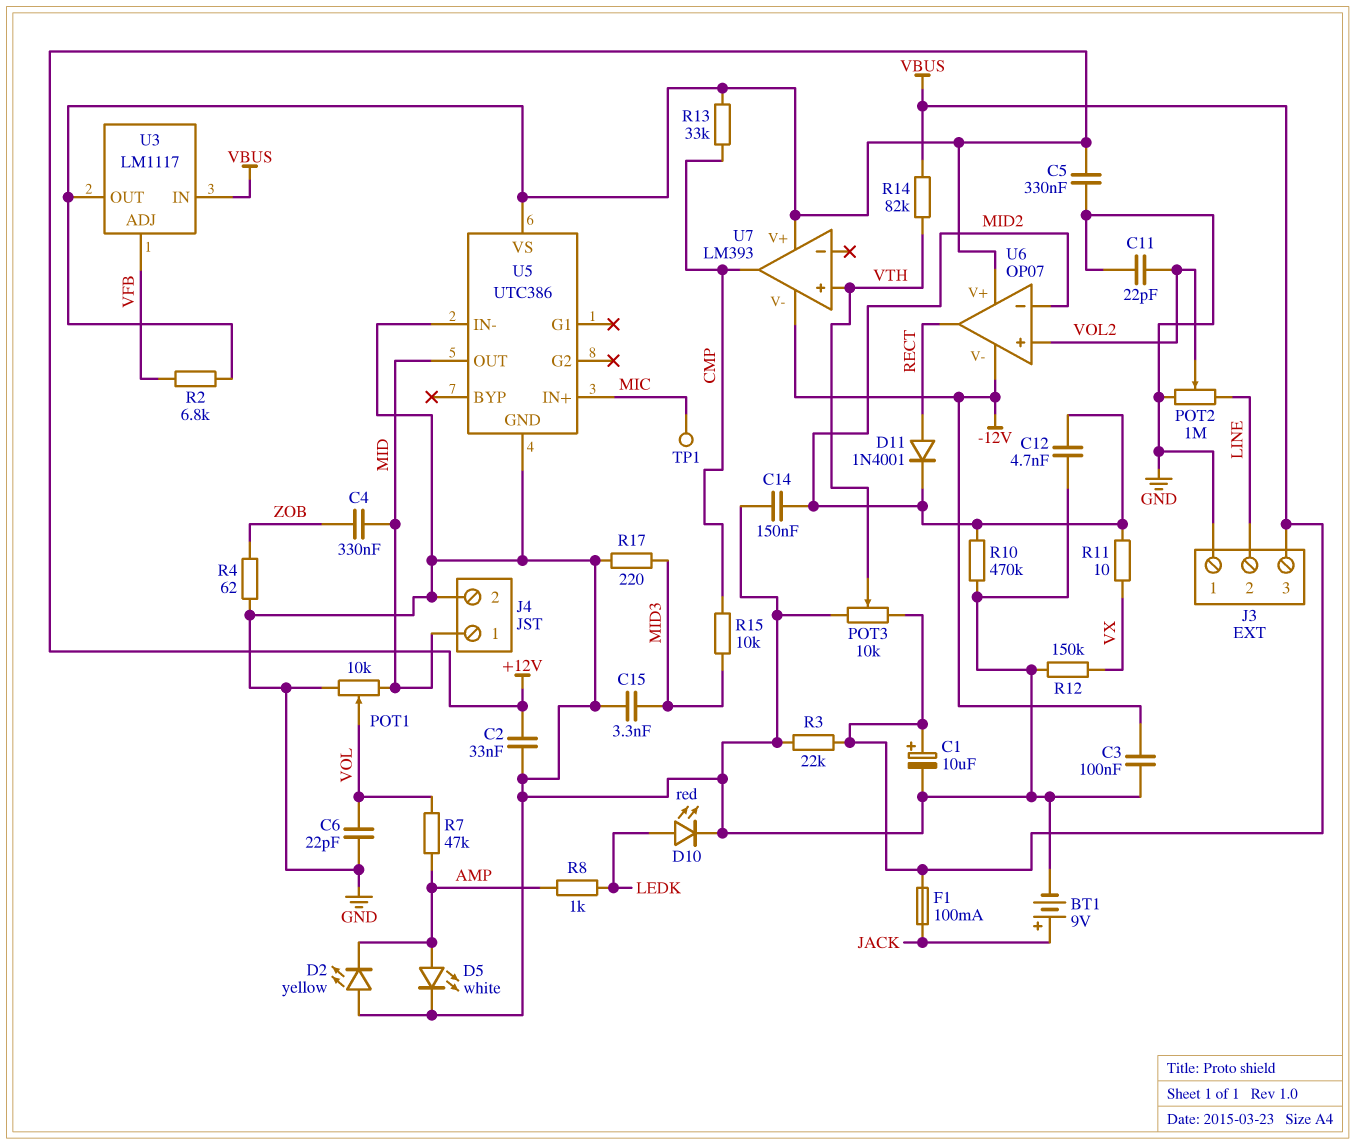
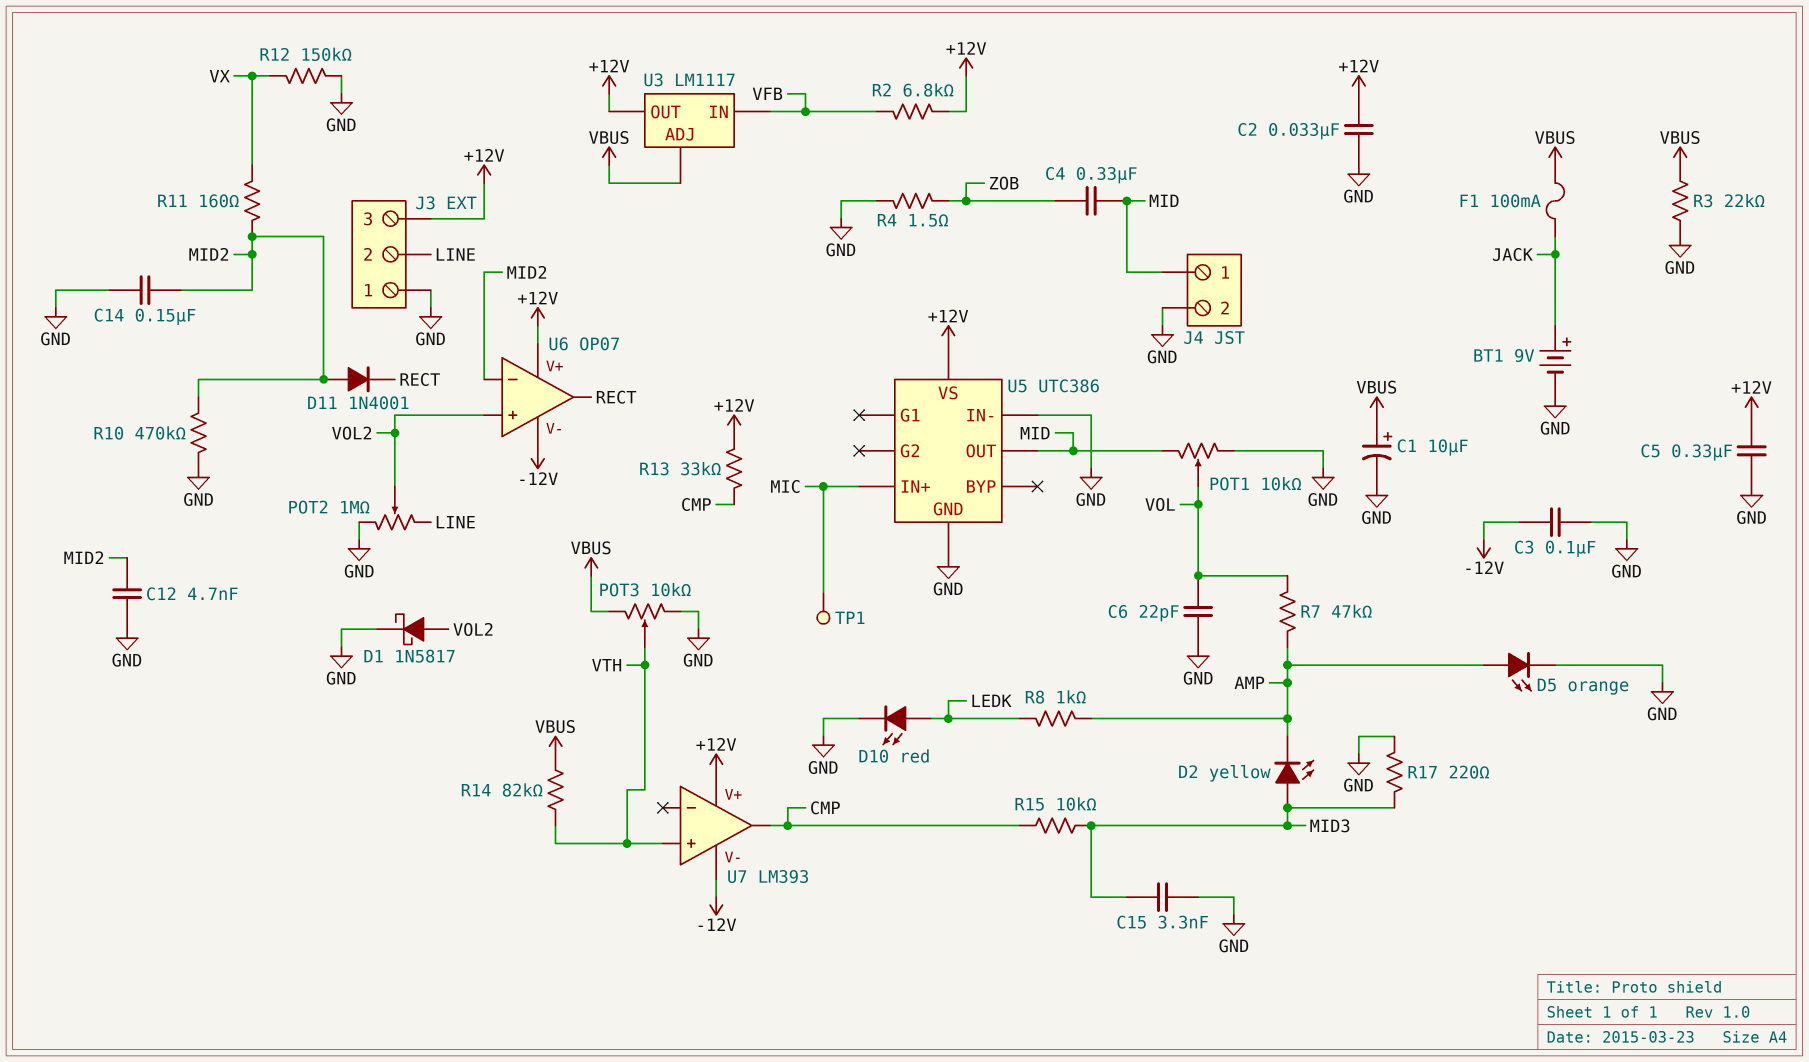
C11: 22pF (GND, VOL2) -> none
D1: none -> schottky 1N5817 (A VOL2, K GND)
D2: LED yellow (A GND, K AMP) -> LED yellow (A MID3, K AMP)
D5: LED white (A AMP, K GND) -> LED orange (A AMP, K GND)
D11: diode 1N4001 (A RECT, K MID2) -> diode 1N4001 (A MID2, K RECT)
J3 pin 3: VBUS -> +12V
R4: 62 (GND, ZOB) -> 1.5 (GND, ZOB)
R11: 10 (MID2, VX) -> 160 (MID2, VX)
U3 pin ADJ: VFB -> VBUS
U3 pin IN: VBUS -> VFB

